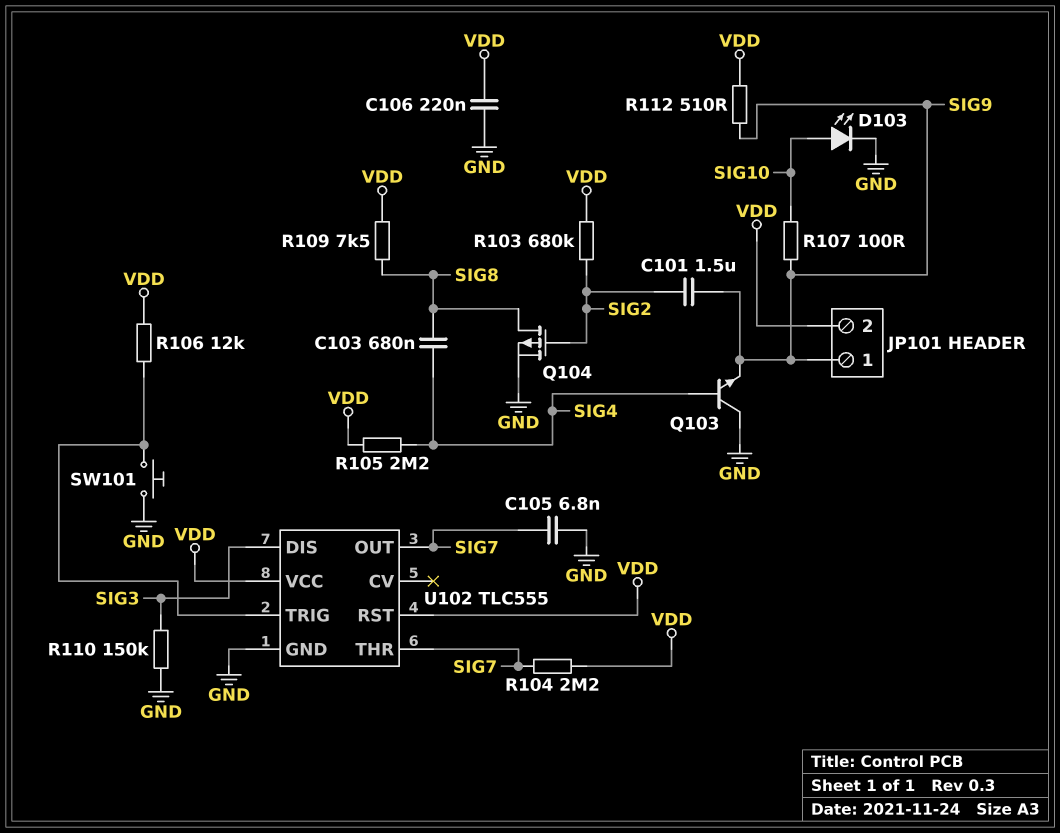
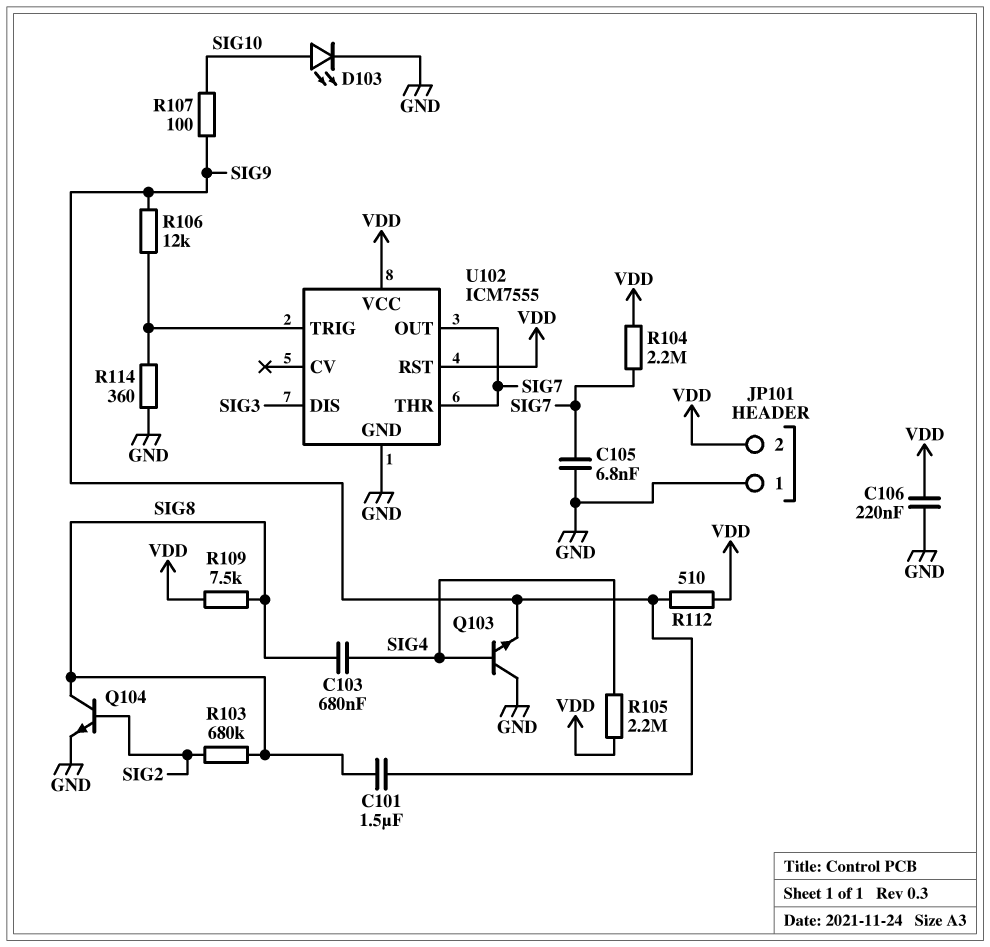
C101: 1.5uF (SIG2, SIG9) -> 1.5uF (SIG8, SIG9)
JP101 pin 1: SIG9 -> GND
Q104: PMOS (G SIG2, D SIG8, S GND) -> NPN (B SIG2, C SIG8, E GND)
R103: 680k (SIG2, VDD) -> 680k (SIG2, SIG8)
R106: 12k (U102/TRIG, VDD) -> 12k (SIG9, U102/TRIG)
R110: 150k (GND, SIG3) -> none
R114: none -> 360 (GND, U102/TRIG)
SW101: button (GND, U102/TRIG) -> none
U102: TLC555 -> ICM7555

